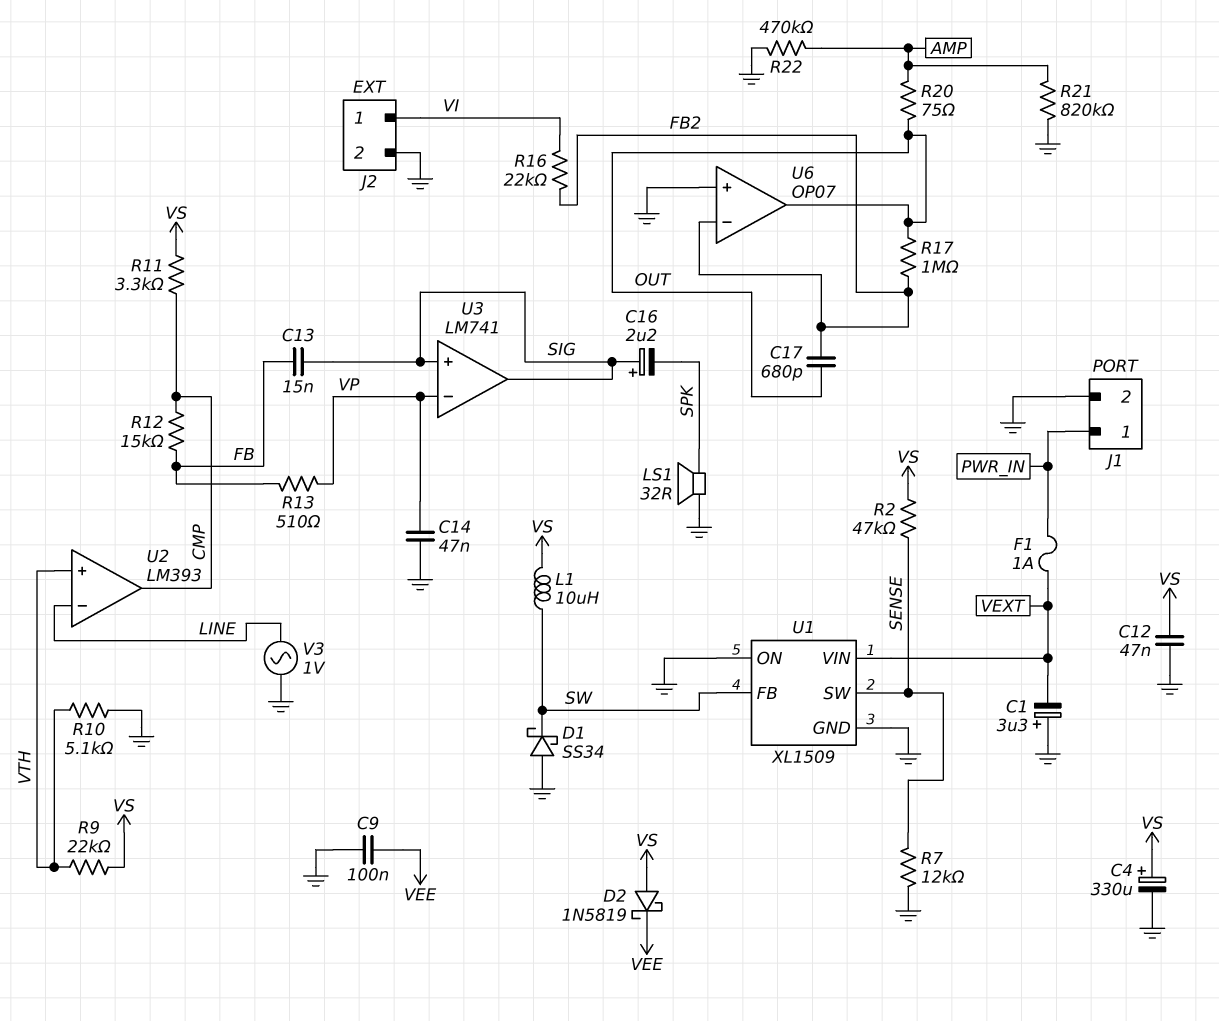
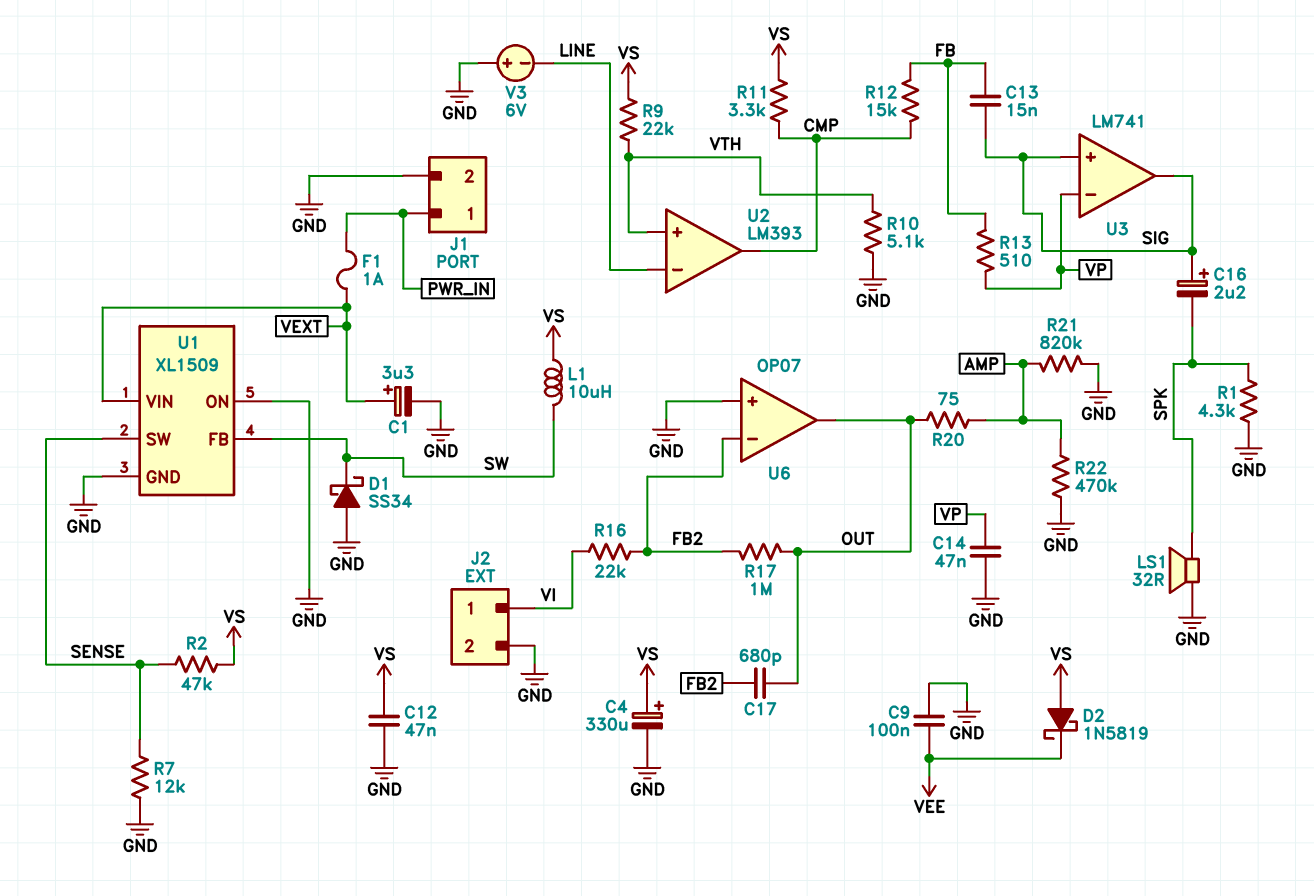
C1: 3.3uF (plus GND, minus VEXT) -> 3.3uF (plus VEXT, minus GND)
R1: none -> 4.3k (GND, SPK)
V3: AC 1V (GND, LINE) -> 6V (plus GND, minus LINE)

